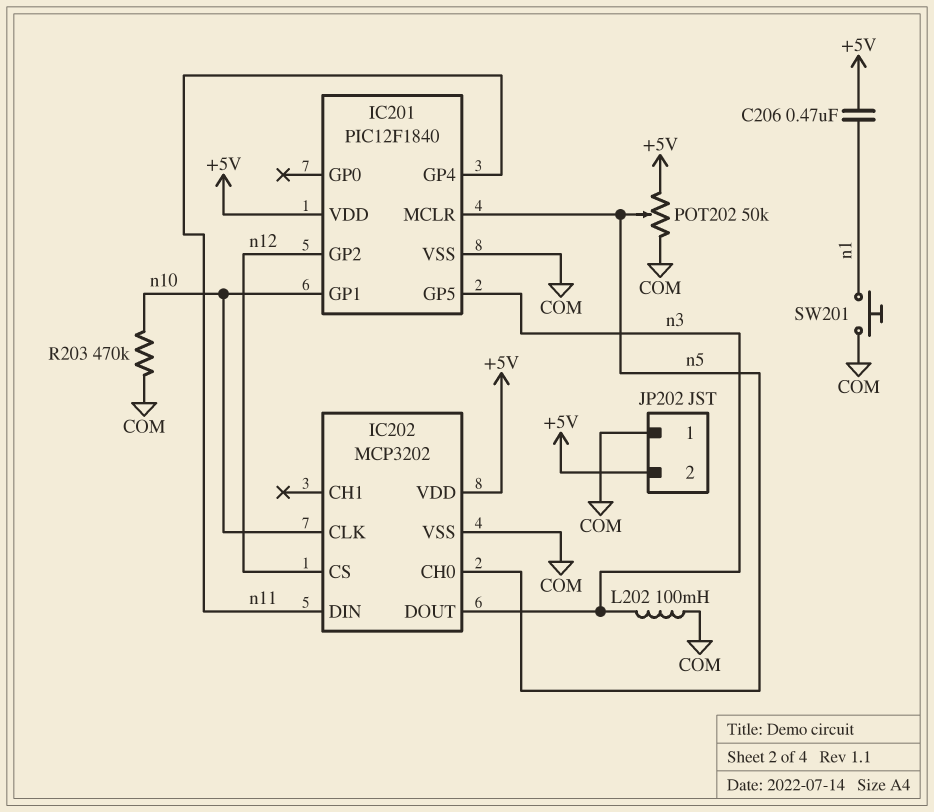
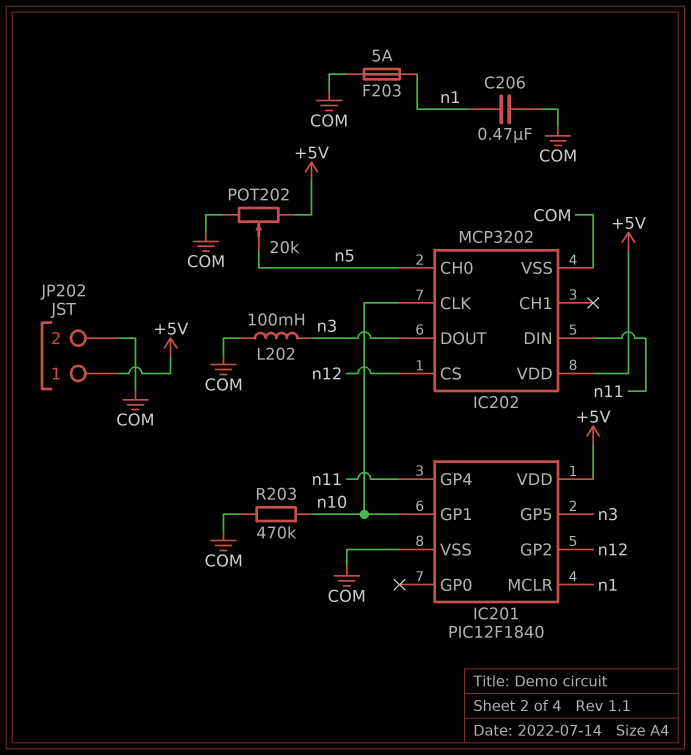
C206: 470nF (+5V, n1) -> 470nF (COM, n1)
F203: none -> 5A (COM, n1)
IC201 pin MCLR: n5 -> n1
JP202 pin 1: COM -> +5V
JP202 pin 2: +5V -> COM
POT202: 50k (+5V, COM, wiper n5) -> 20k (+5V, COM, wiper n5)
SW201: button (COM, n1) -> none

